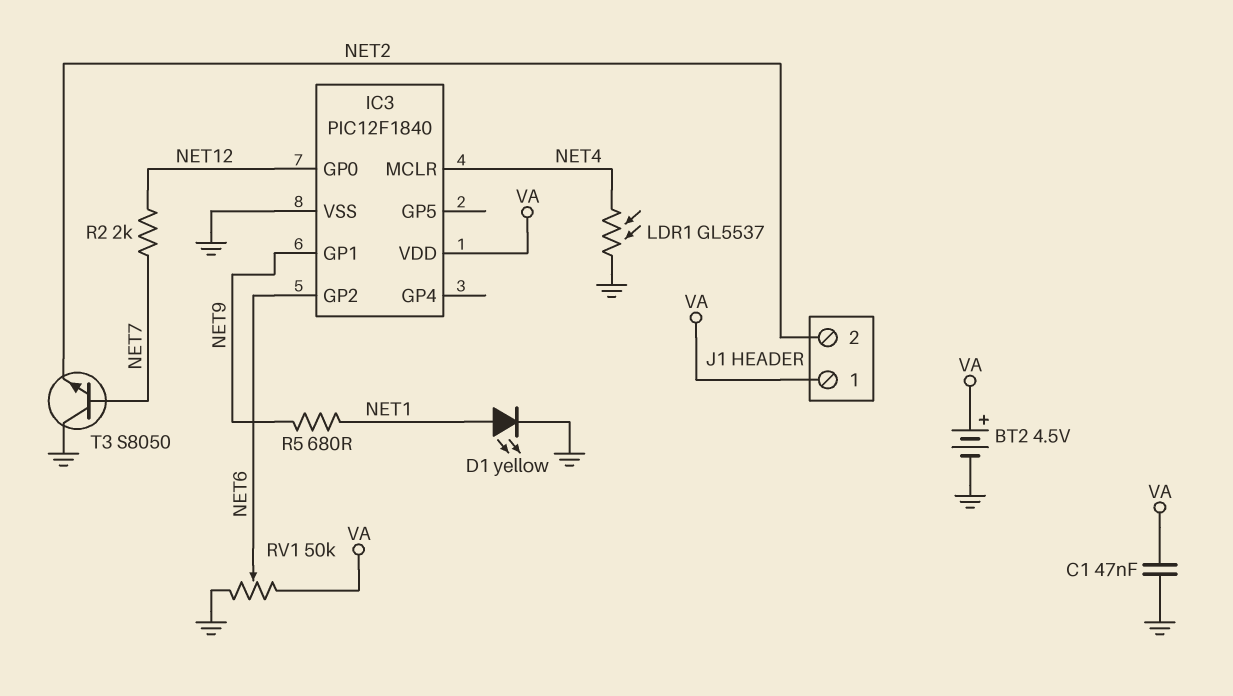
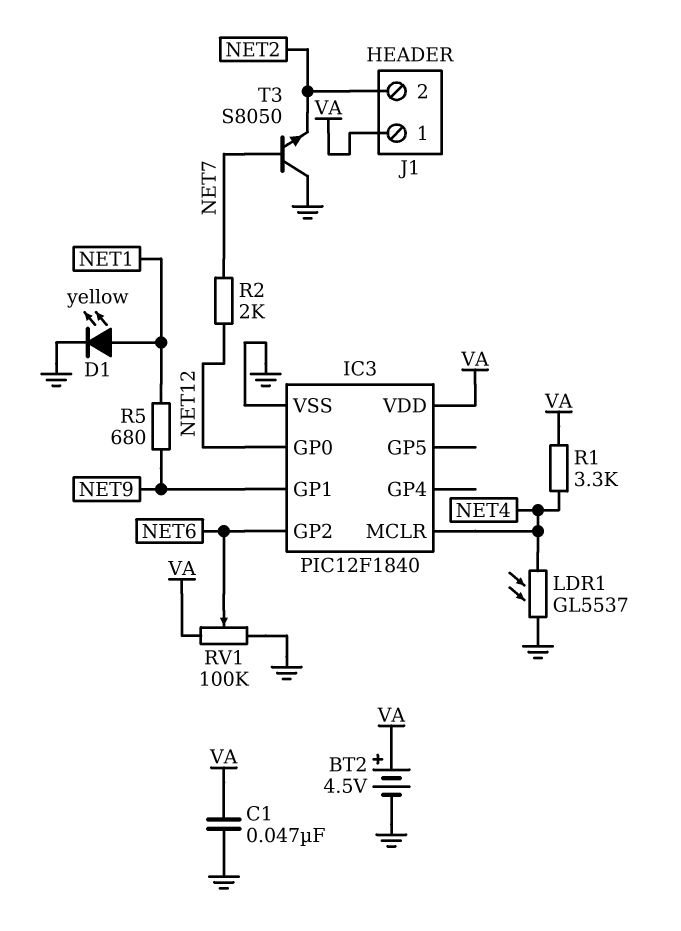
R1: none -> 3.3k (NET4, VA)
RV1: 50k (GND, VA, wiper NET6) -> 100k (GND, VA, wiper NET6)

